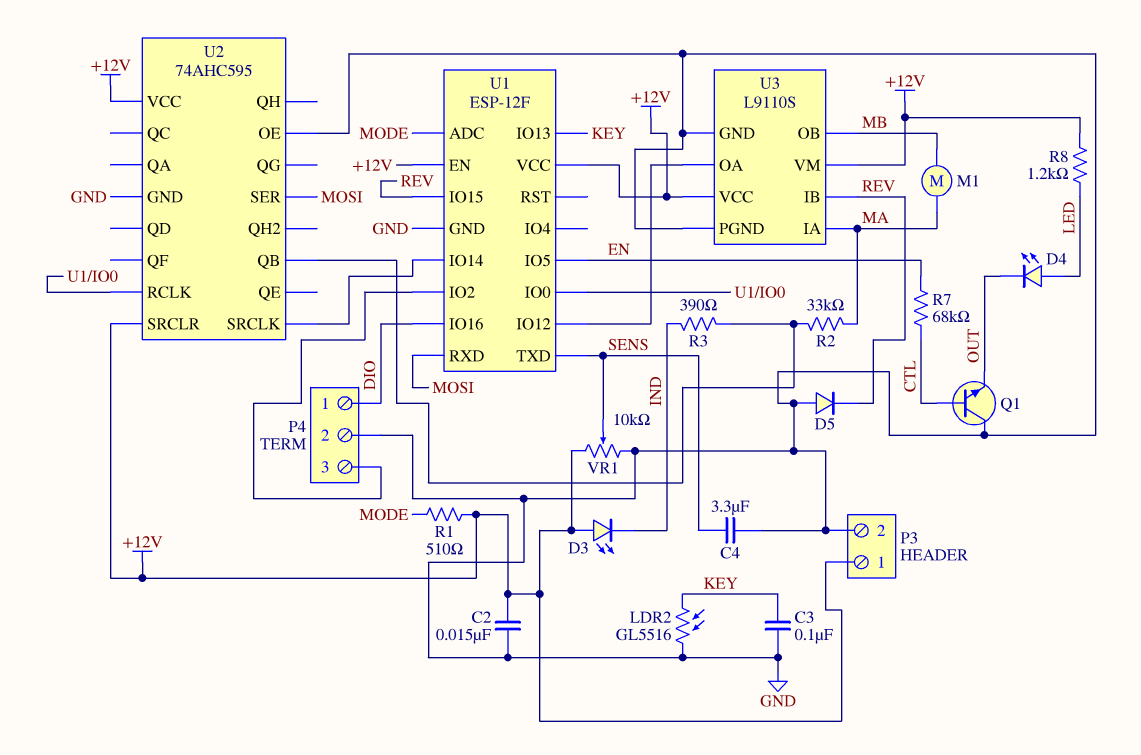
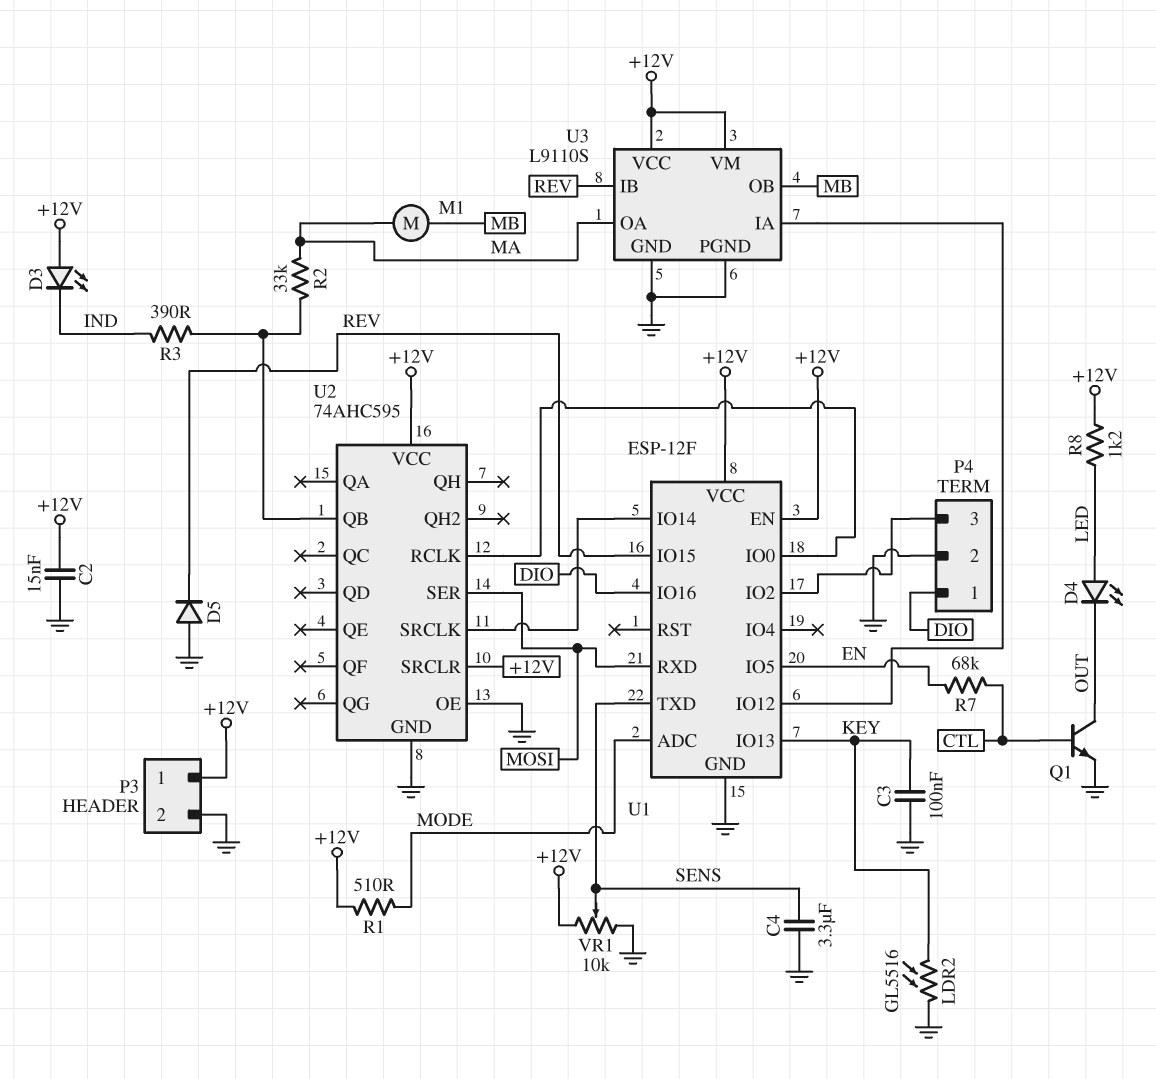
Q1: NPN (B CTL, C GND, E OUT) -> NPN (B CTL, C OUT, E GND)
U3 pin IA: MA -> U1/IO12
U3 pin OA: U1/IO12 -> MA

